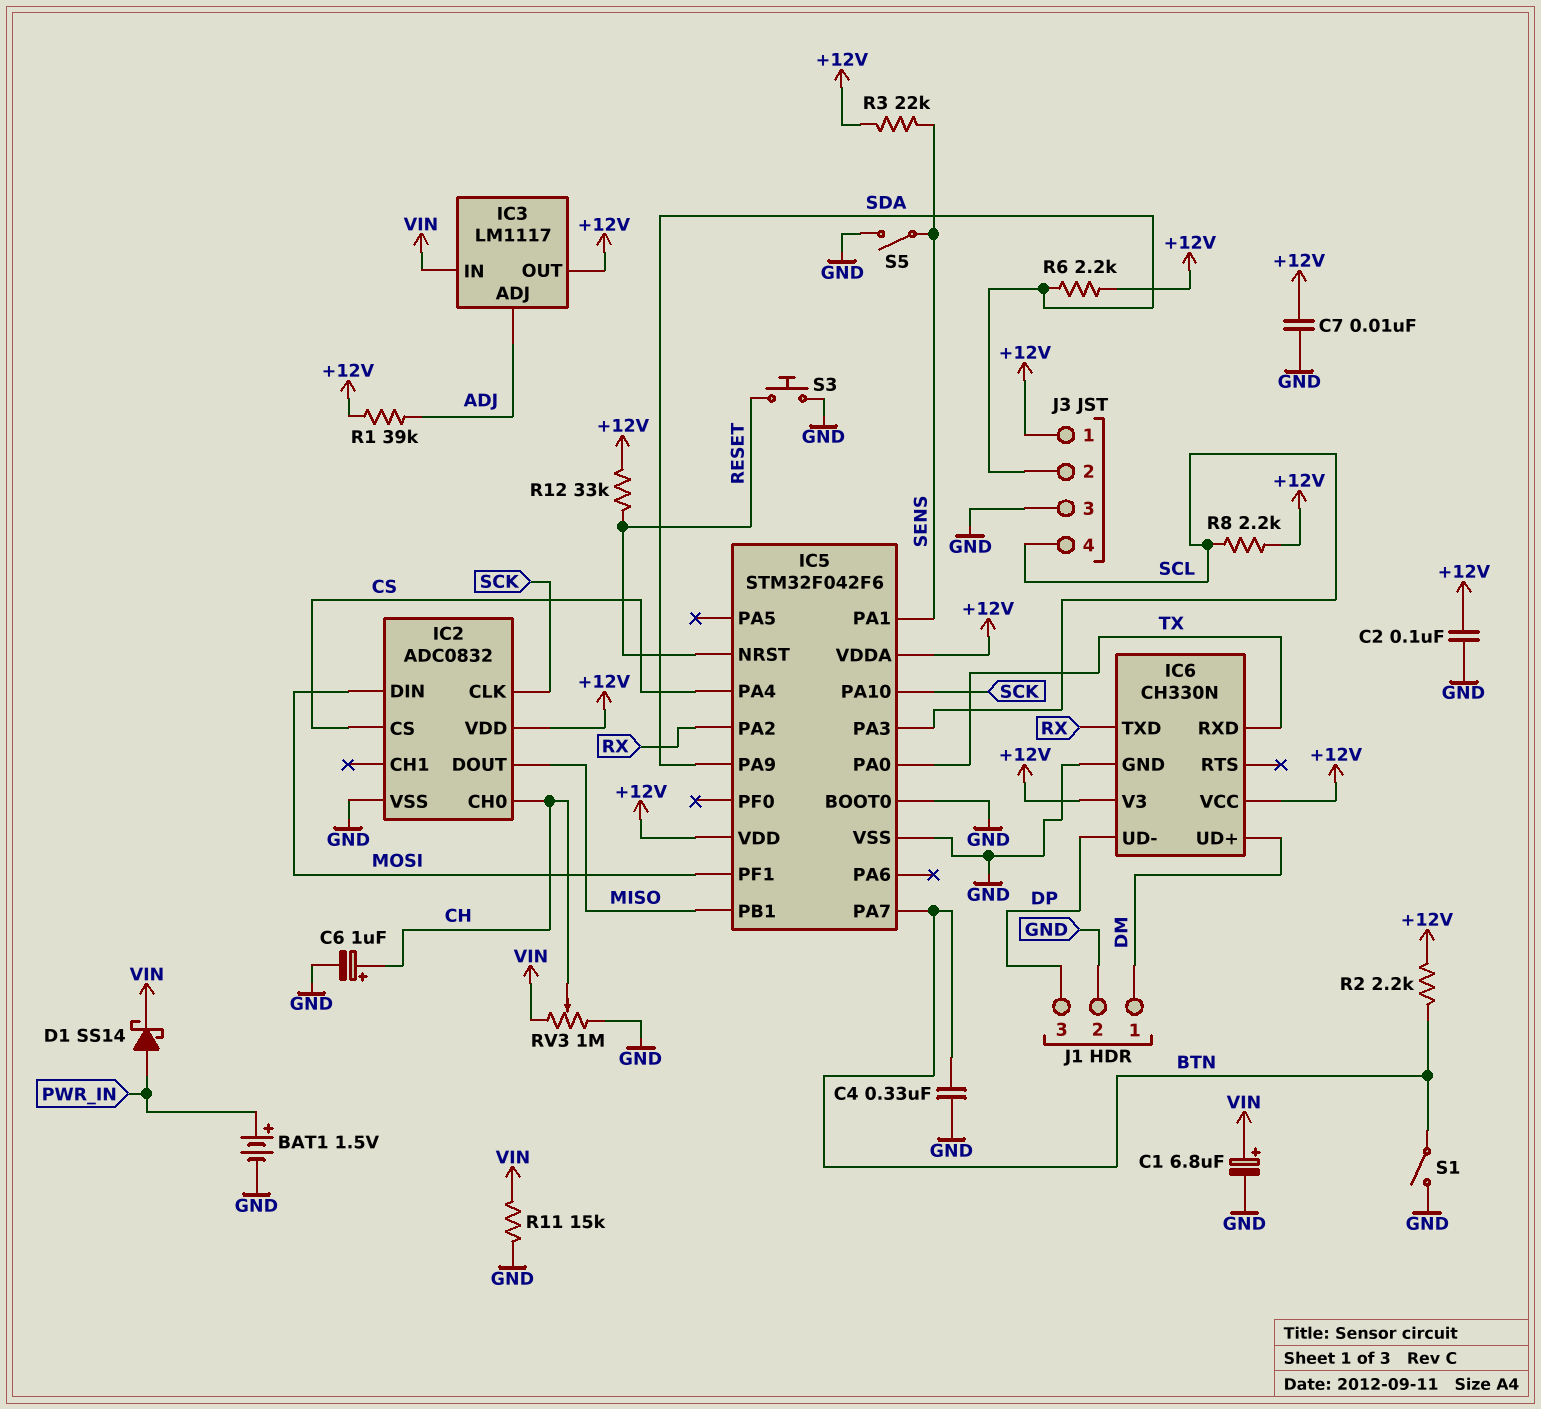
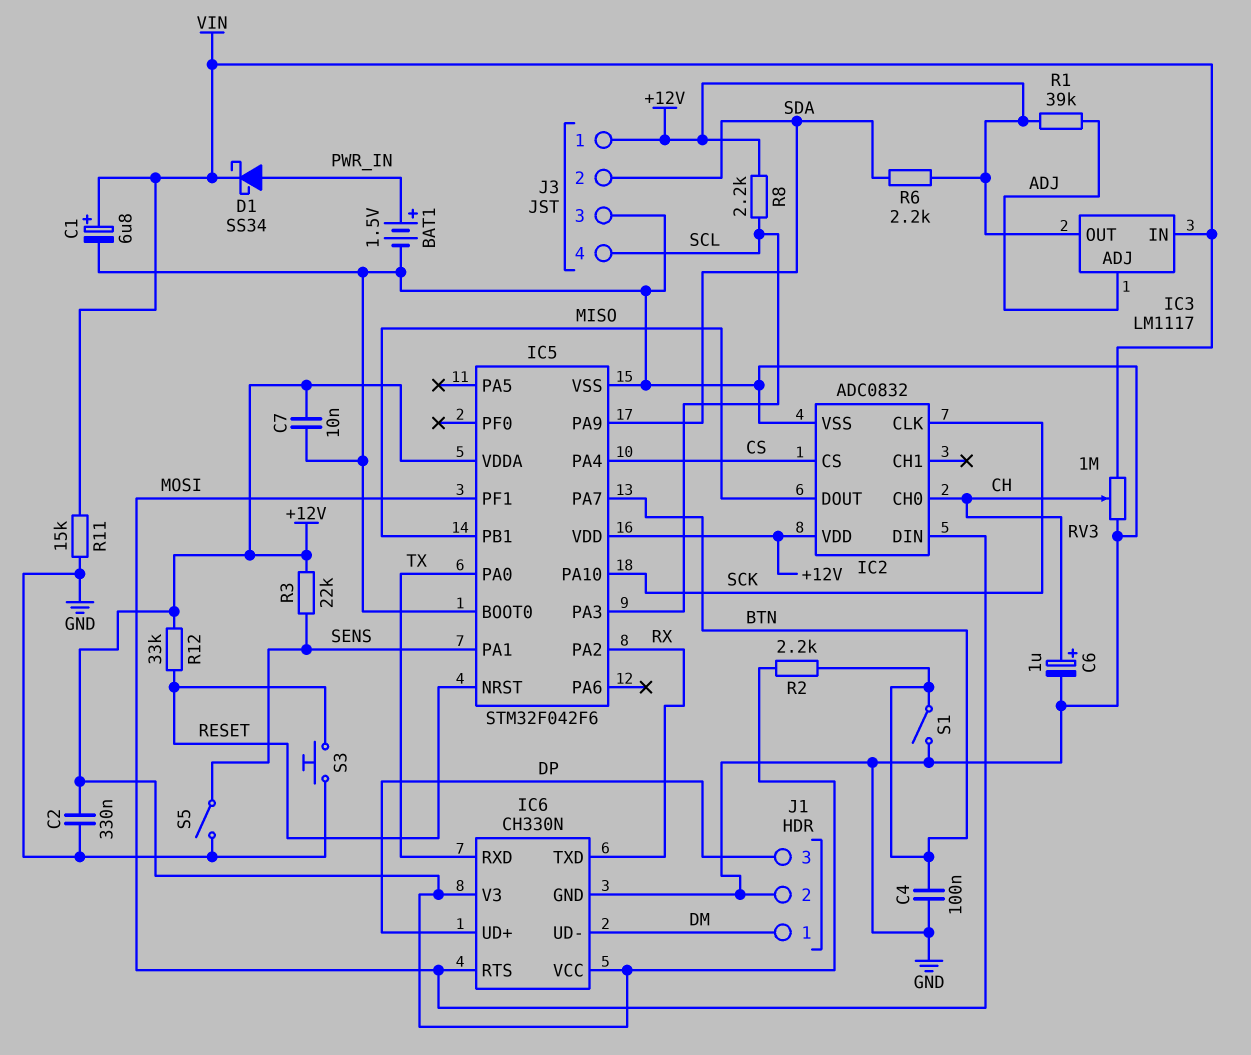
C2: 100nF (+12V, GND) -> 330nF (+12V, GND)
C4: 330nF (BTN, GND) -> 100nF (BTN, GND)
D1: schottky SS14 (A PWR_IN, K VIN) -> schottky SS34 (A PWR_IN, K VIN)
IC6 pin RTS: none -> MOSI
IC6 pin UD+: DM -> DP
IC6 pin UD-: DP -> DM

